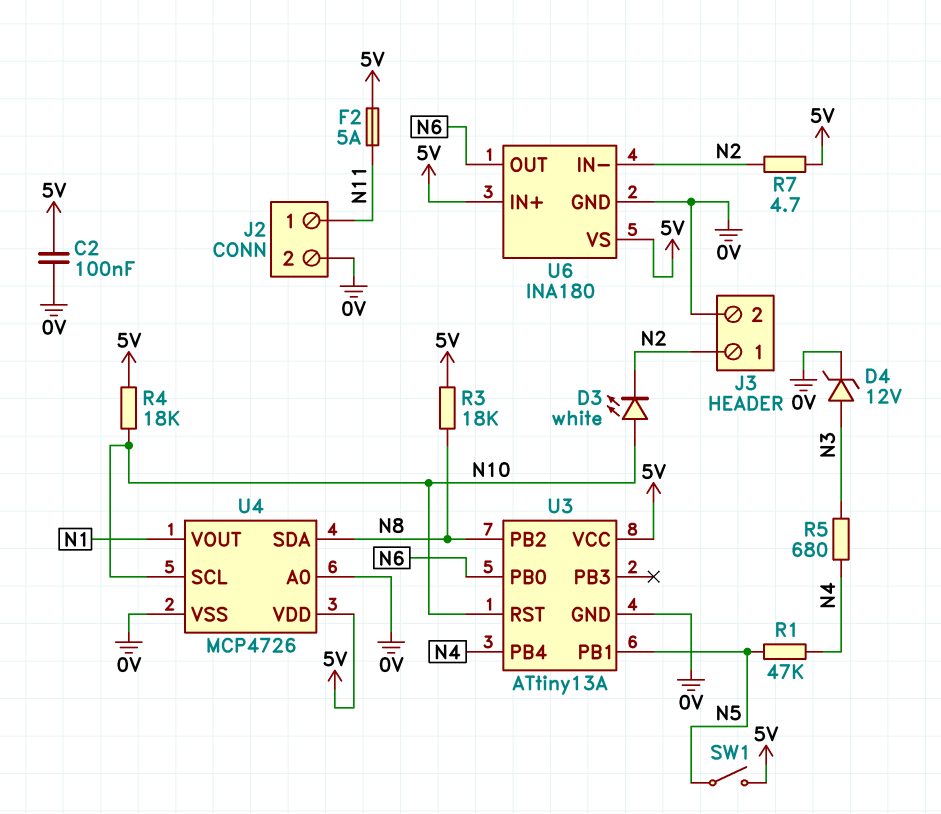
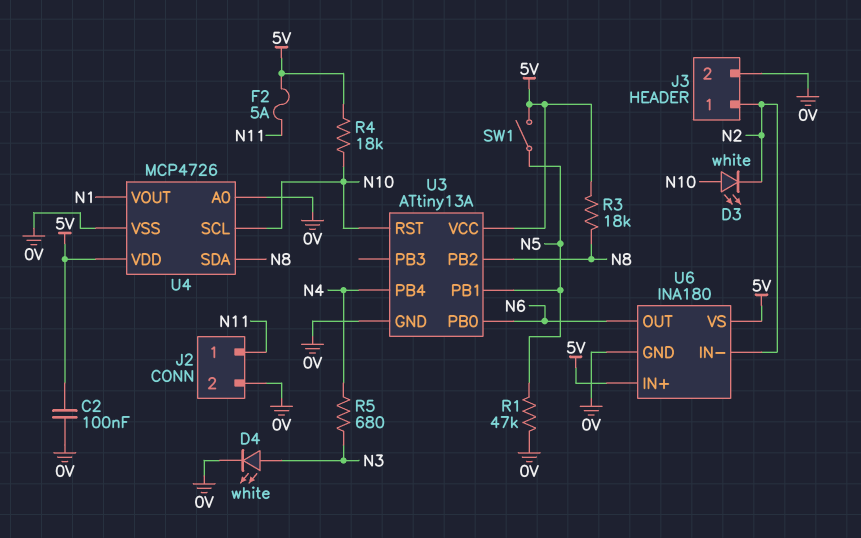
D4: zener 12V (A N3, K 0V) -> LED white (A N3, K 0V)
R1: 47k (N4, N5) -> 47k (0V, N5)
R7: 4.7 (5V, N2) -> none

